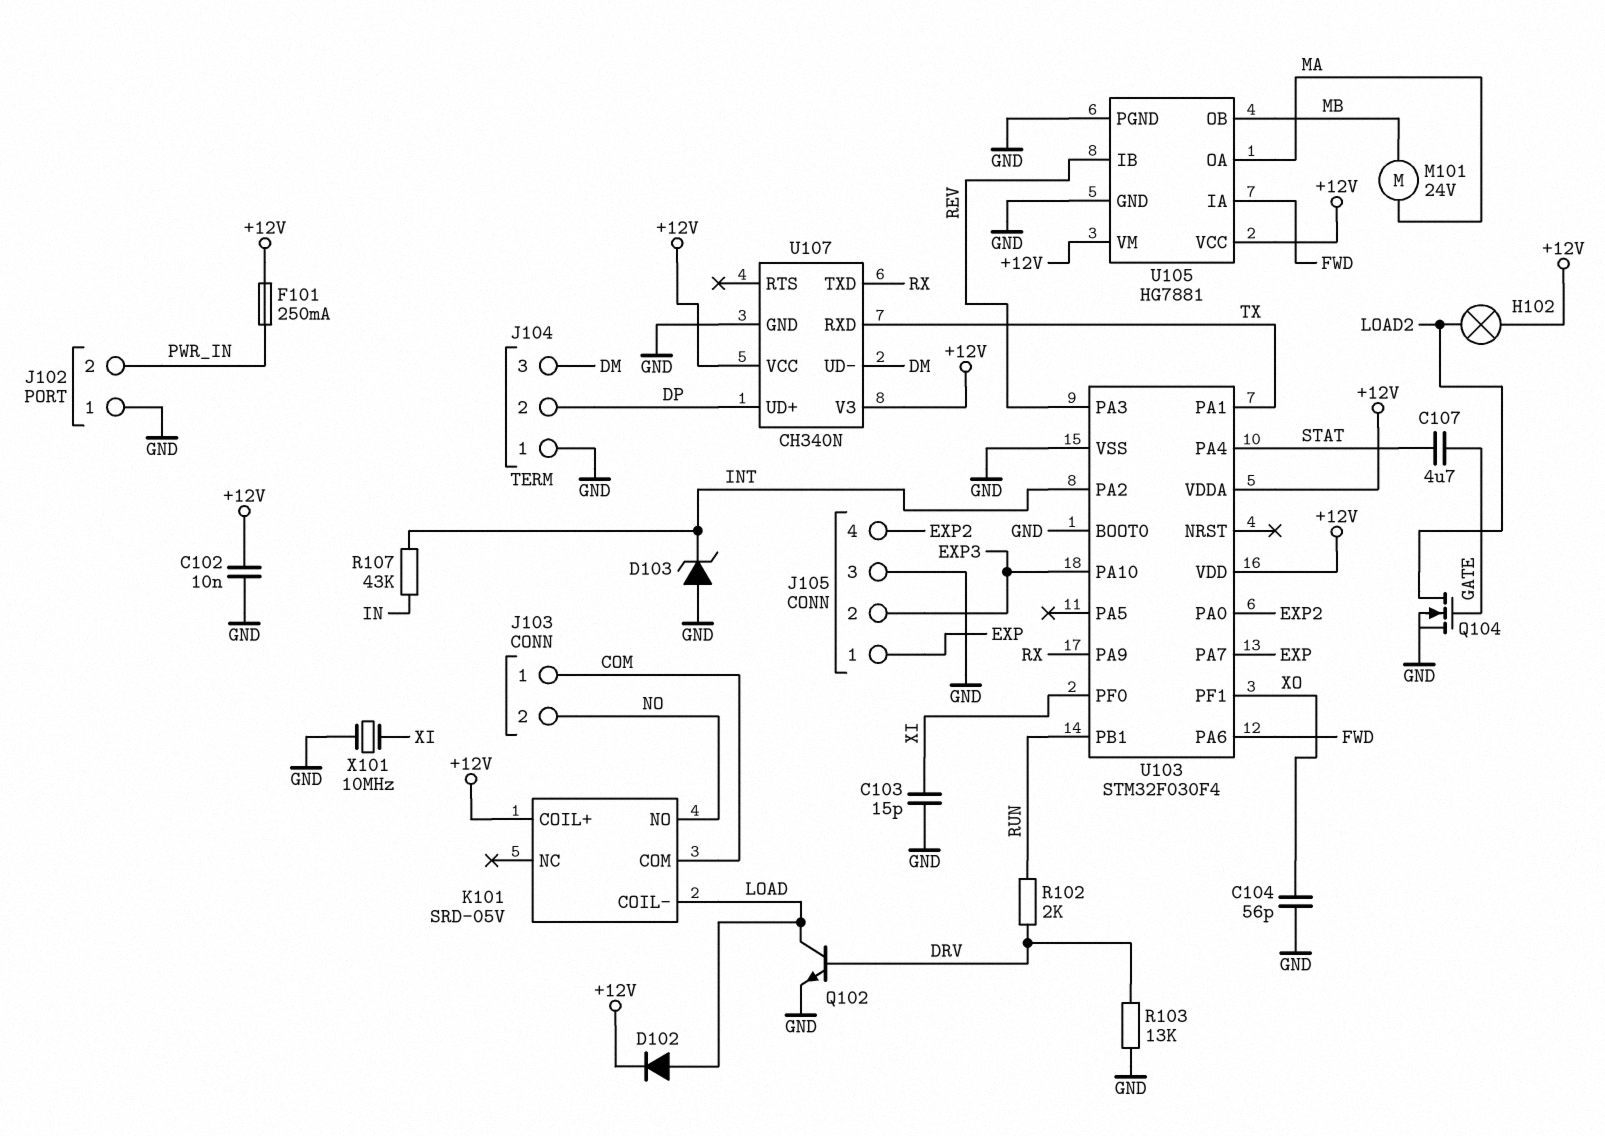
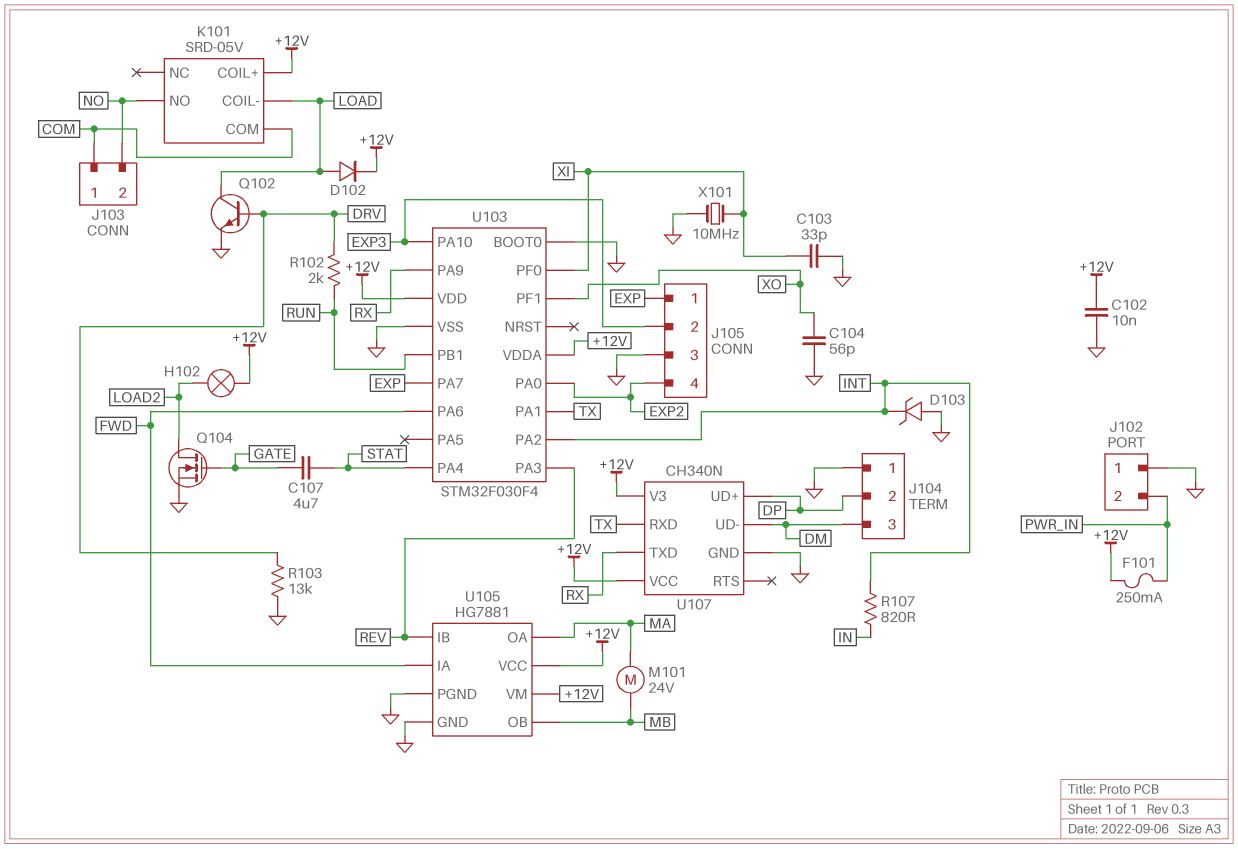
C103: 15pF (GND, XI) -> 33pF (GND, XI)
R107: 43k (IN, INT) -> 820 (IN, INT)

